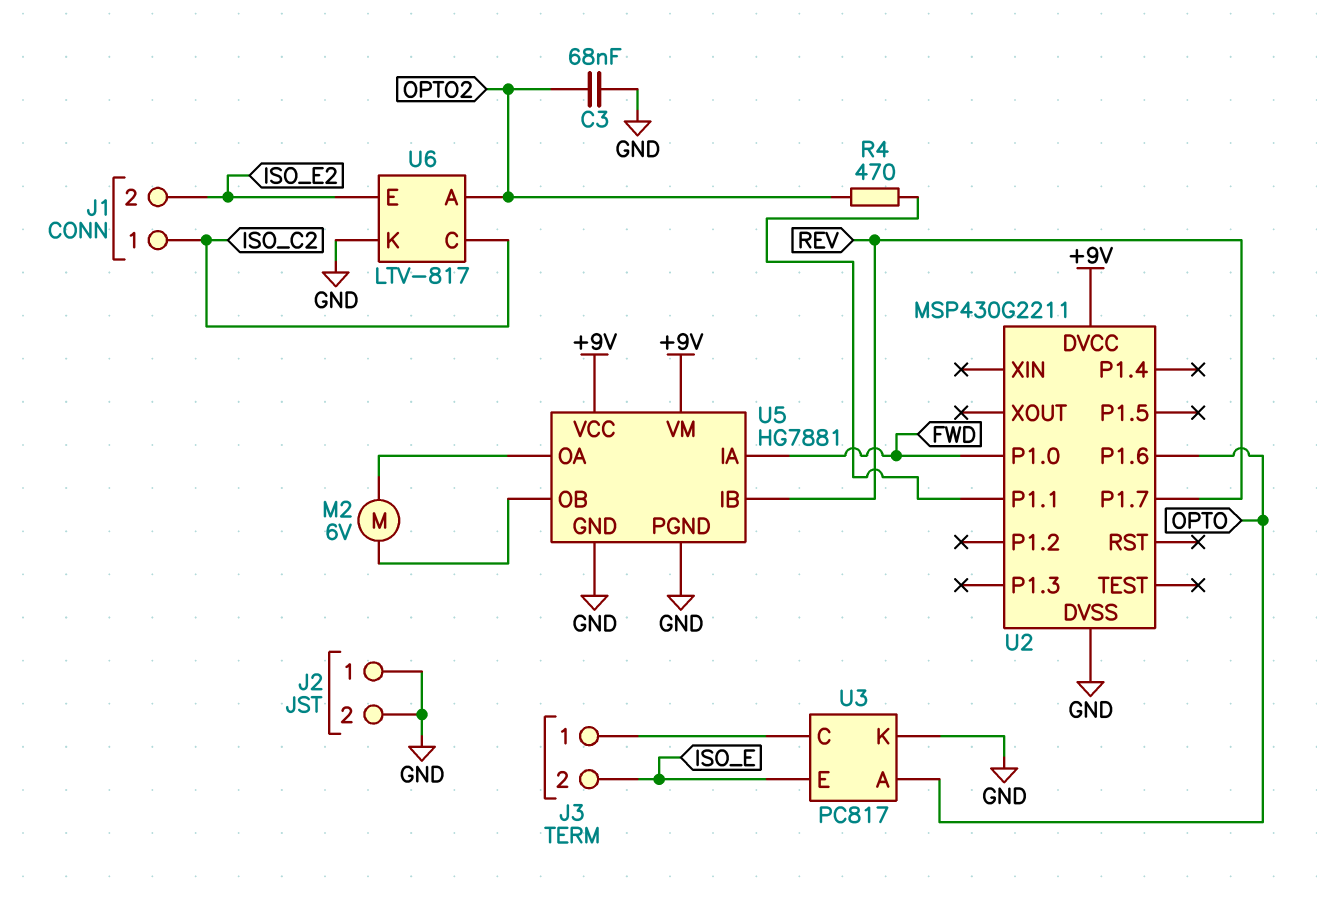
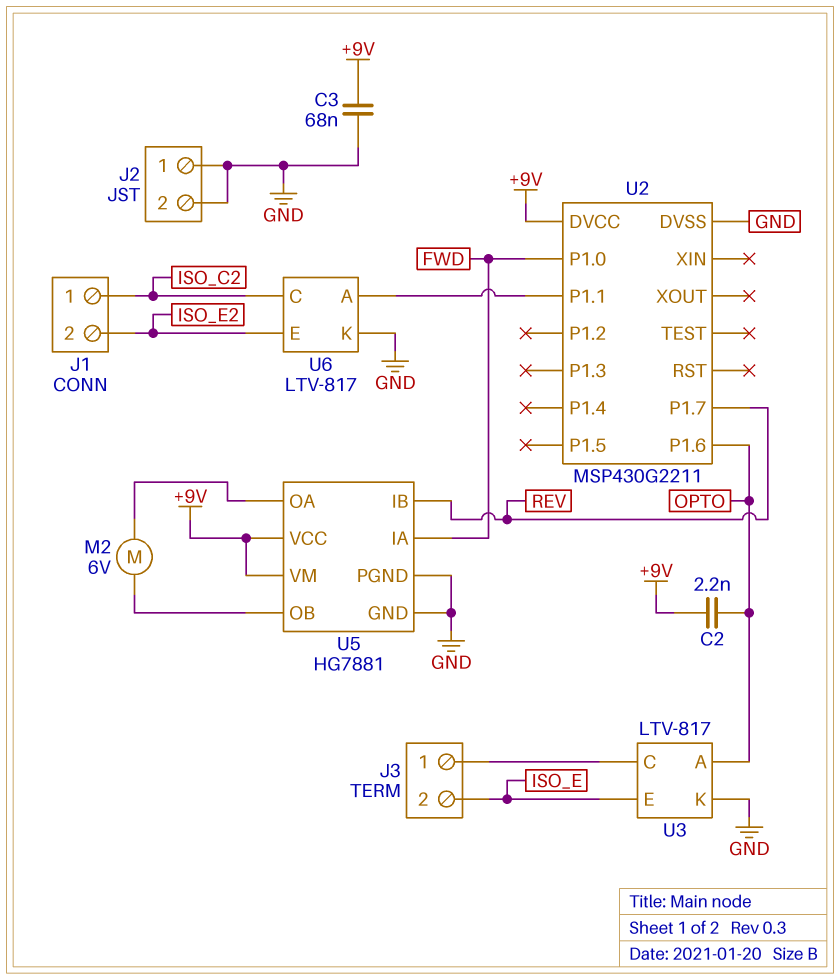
C2: none -> 2.2nF (+9V, OPTO)
C3: 68nF (GND, OPTO2) -> 68nF (+9V, GND)
R4: 470 (OPTO2, U2/P1.1) -> none
U3: PC817 -> LTV-817
U6 pin A: OPTO2 -> U2/P1.1

